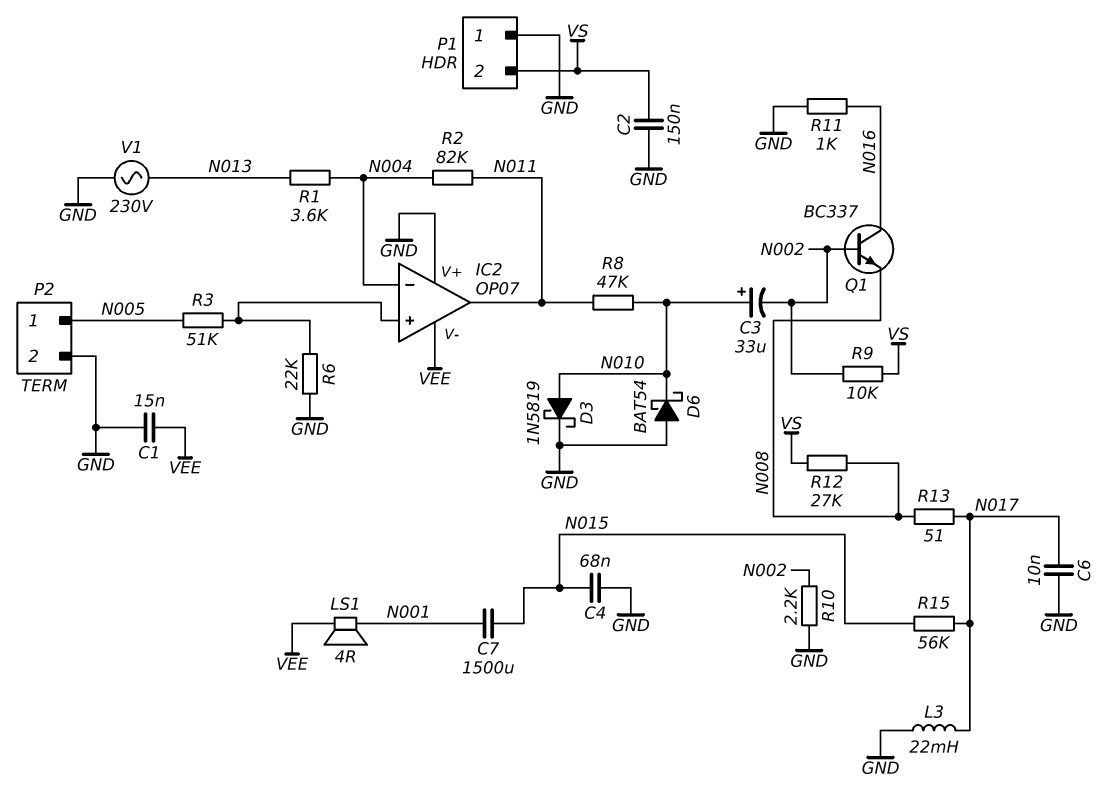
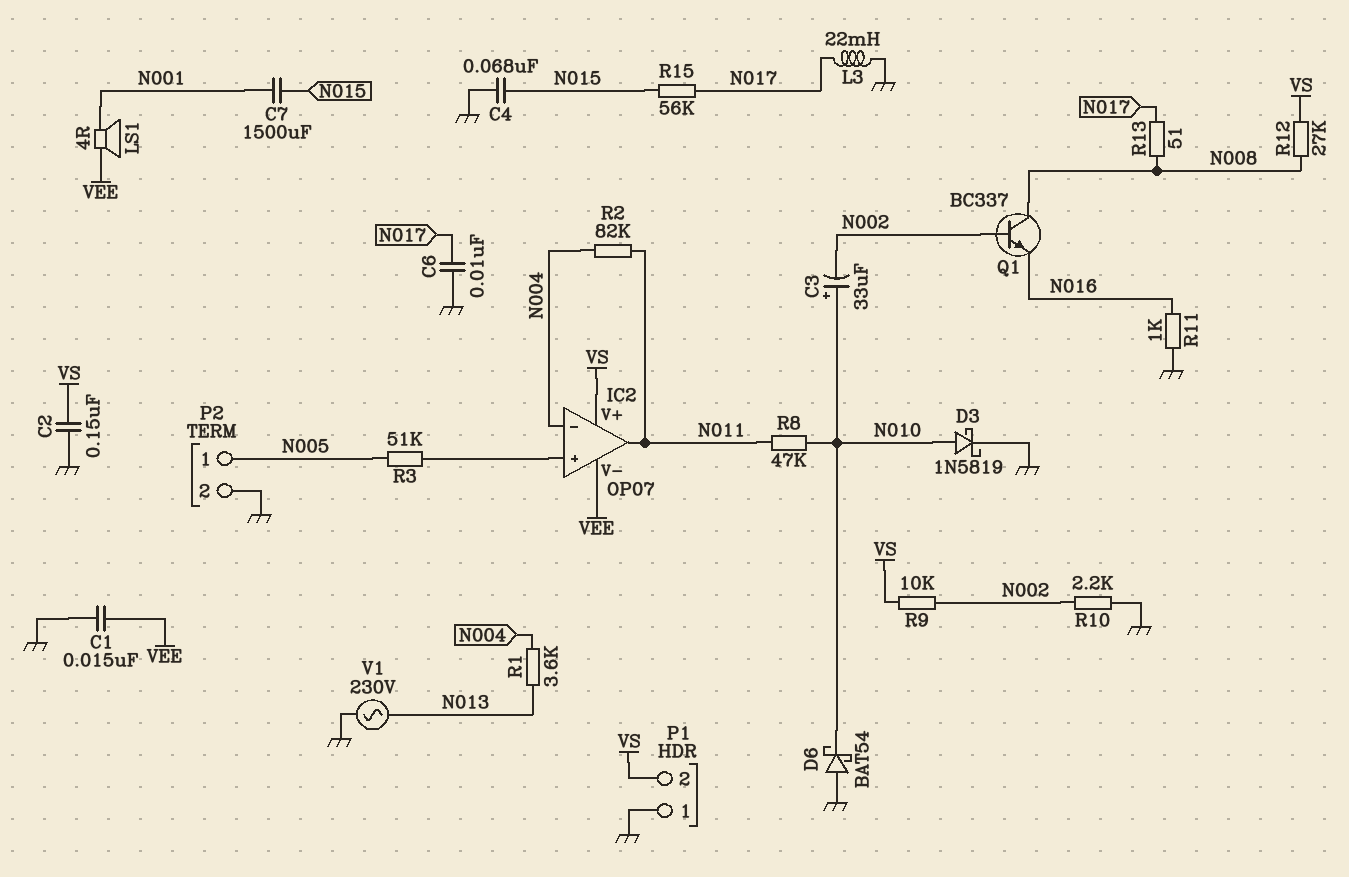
IC2 pin V+: GND -> VS
Q1: NPN BC337 (B N002, C N016, E N008) -> NPN BC337 (B N002, C N008, E N016)
R6: 22k (GND, IC2/in+) -> none

